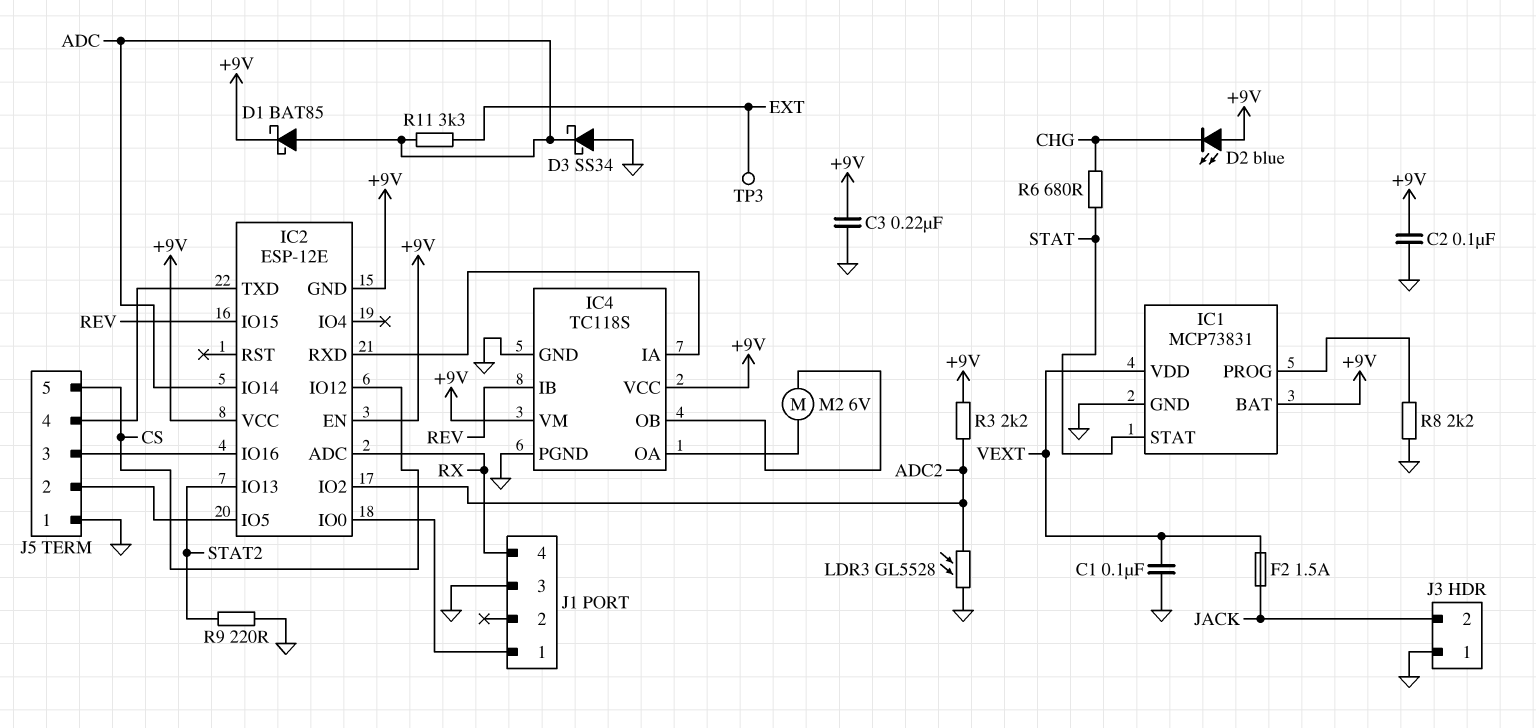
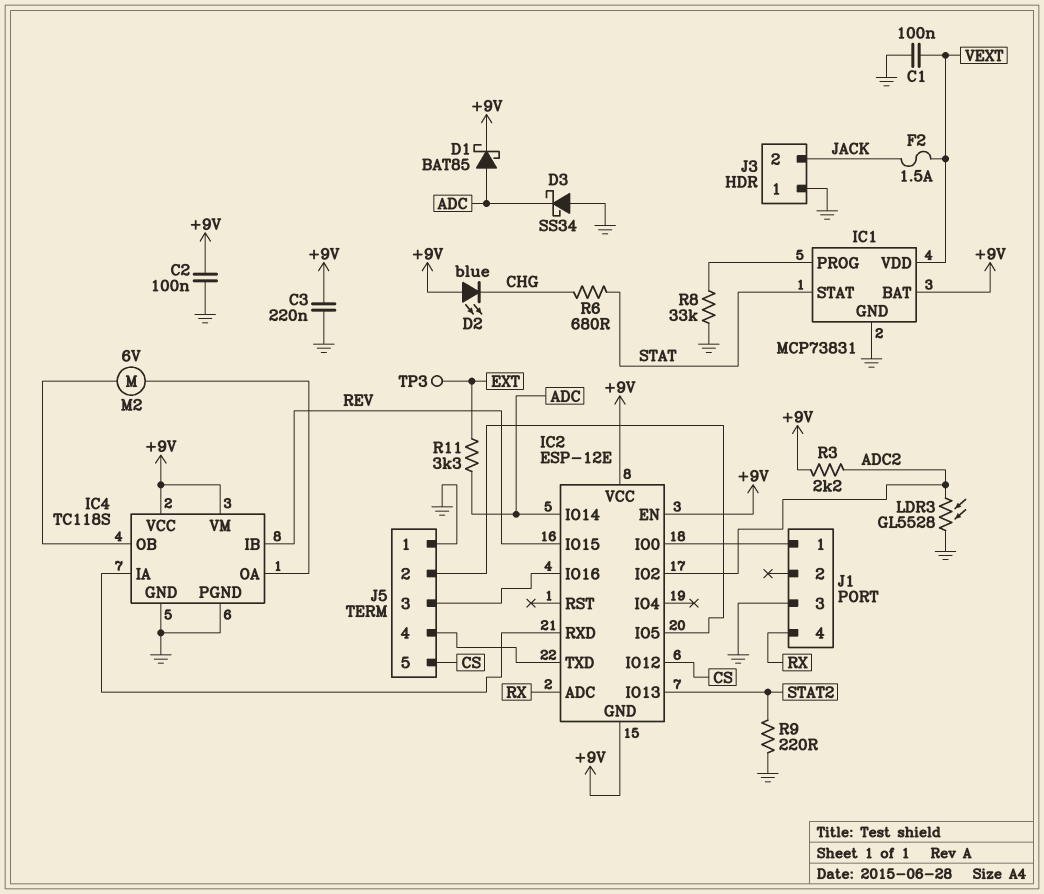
R8: 2.2k (GND, IC1/PROG) -> 33k (GND, IC1/PROG)

